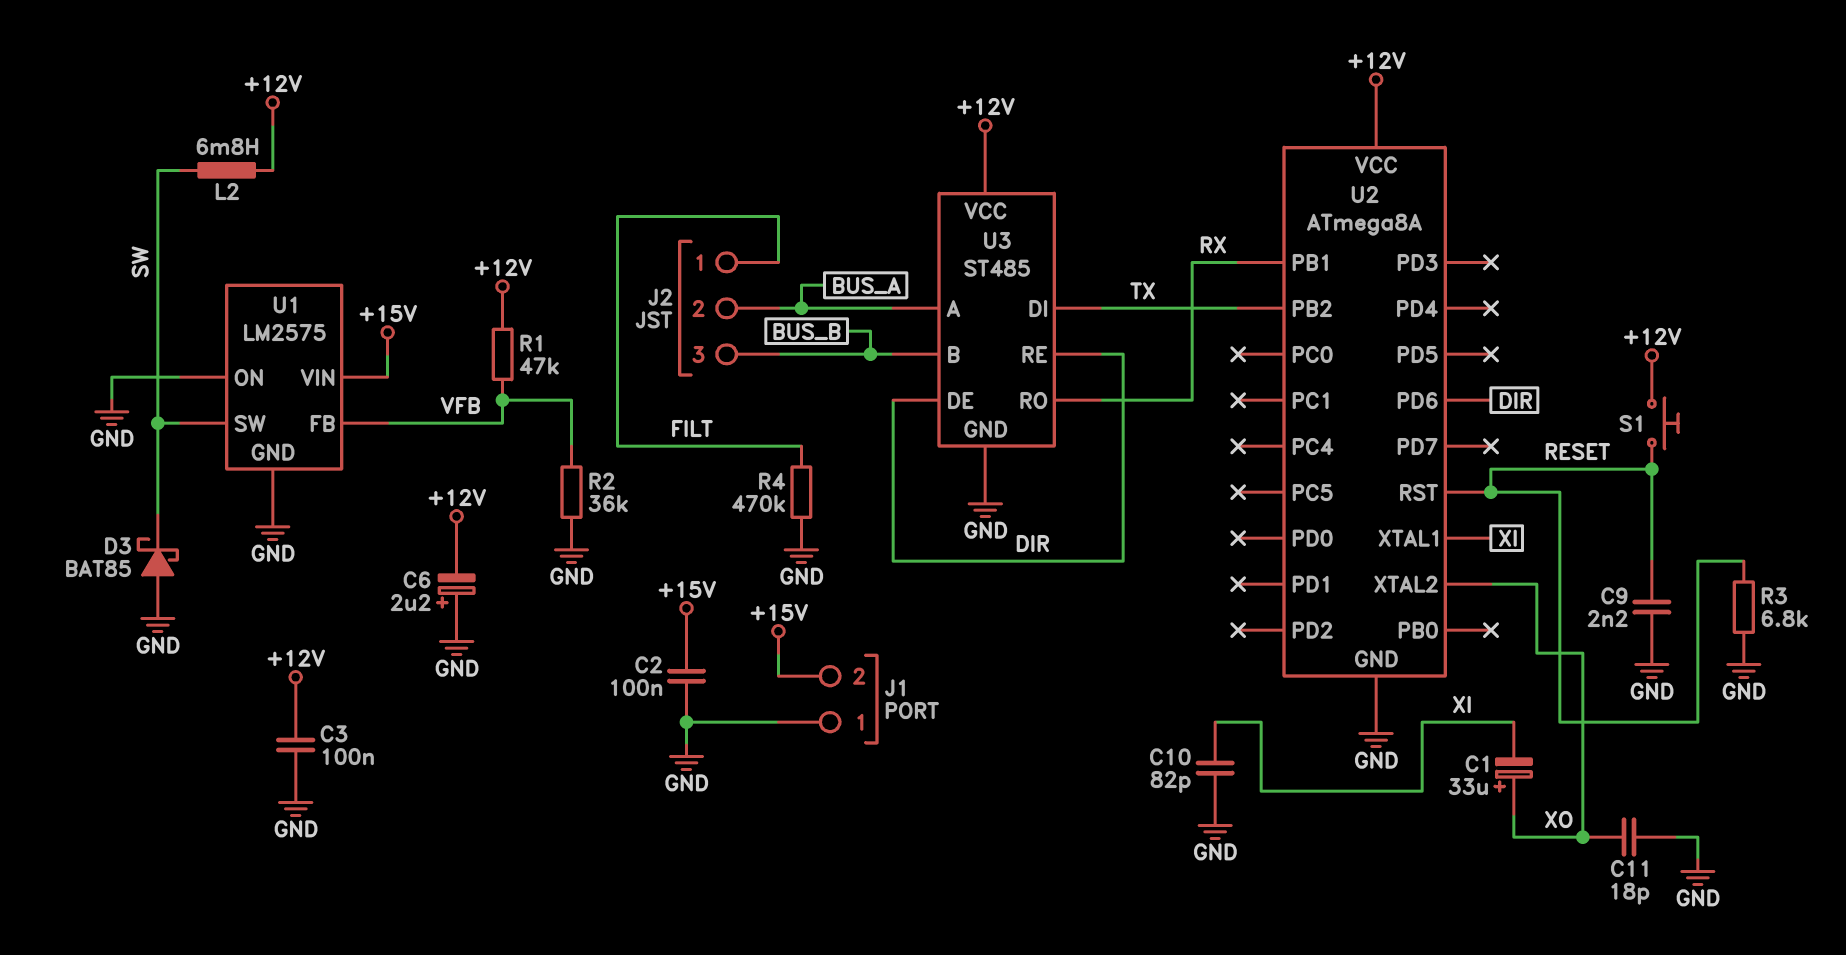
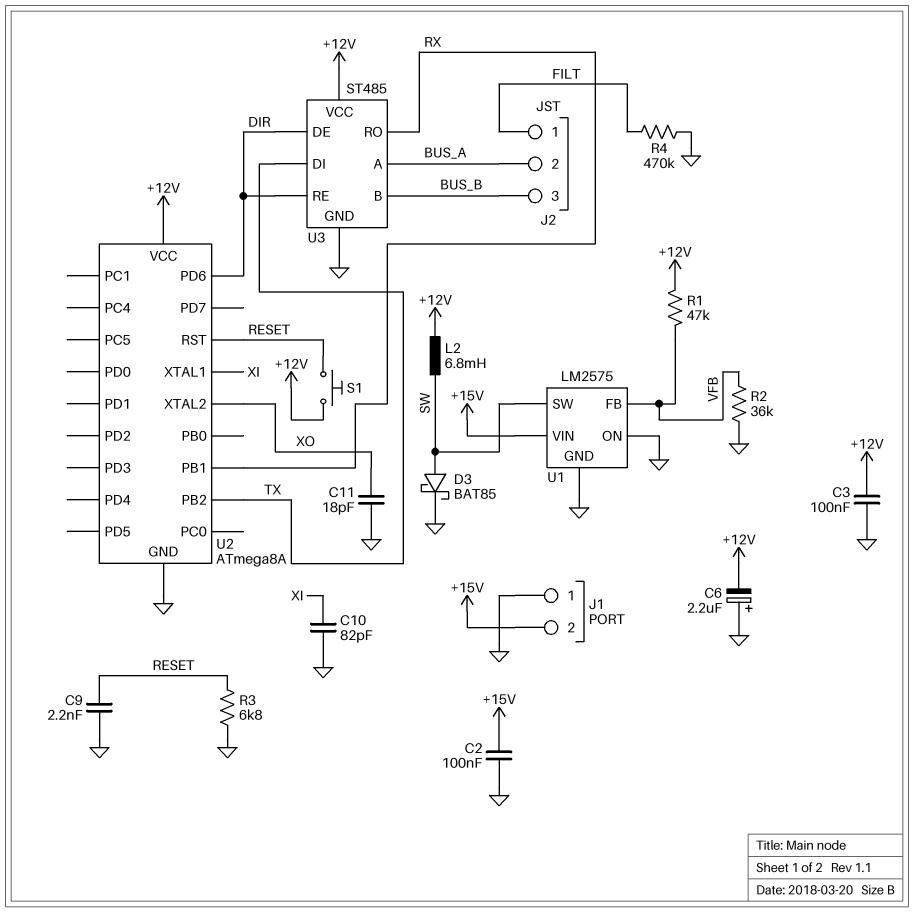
C1: 33uF (plus XO, minus XI) -> none
D3: schottky BAT85 (A GND, K SW) -> schottky BAT85 (A SW, K GND)

